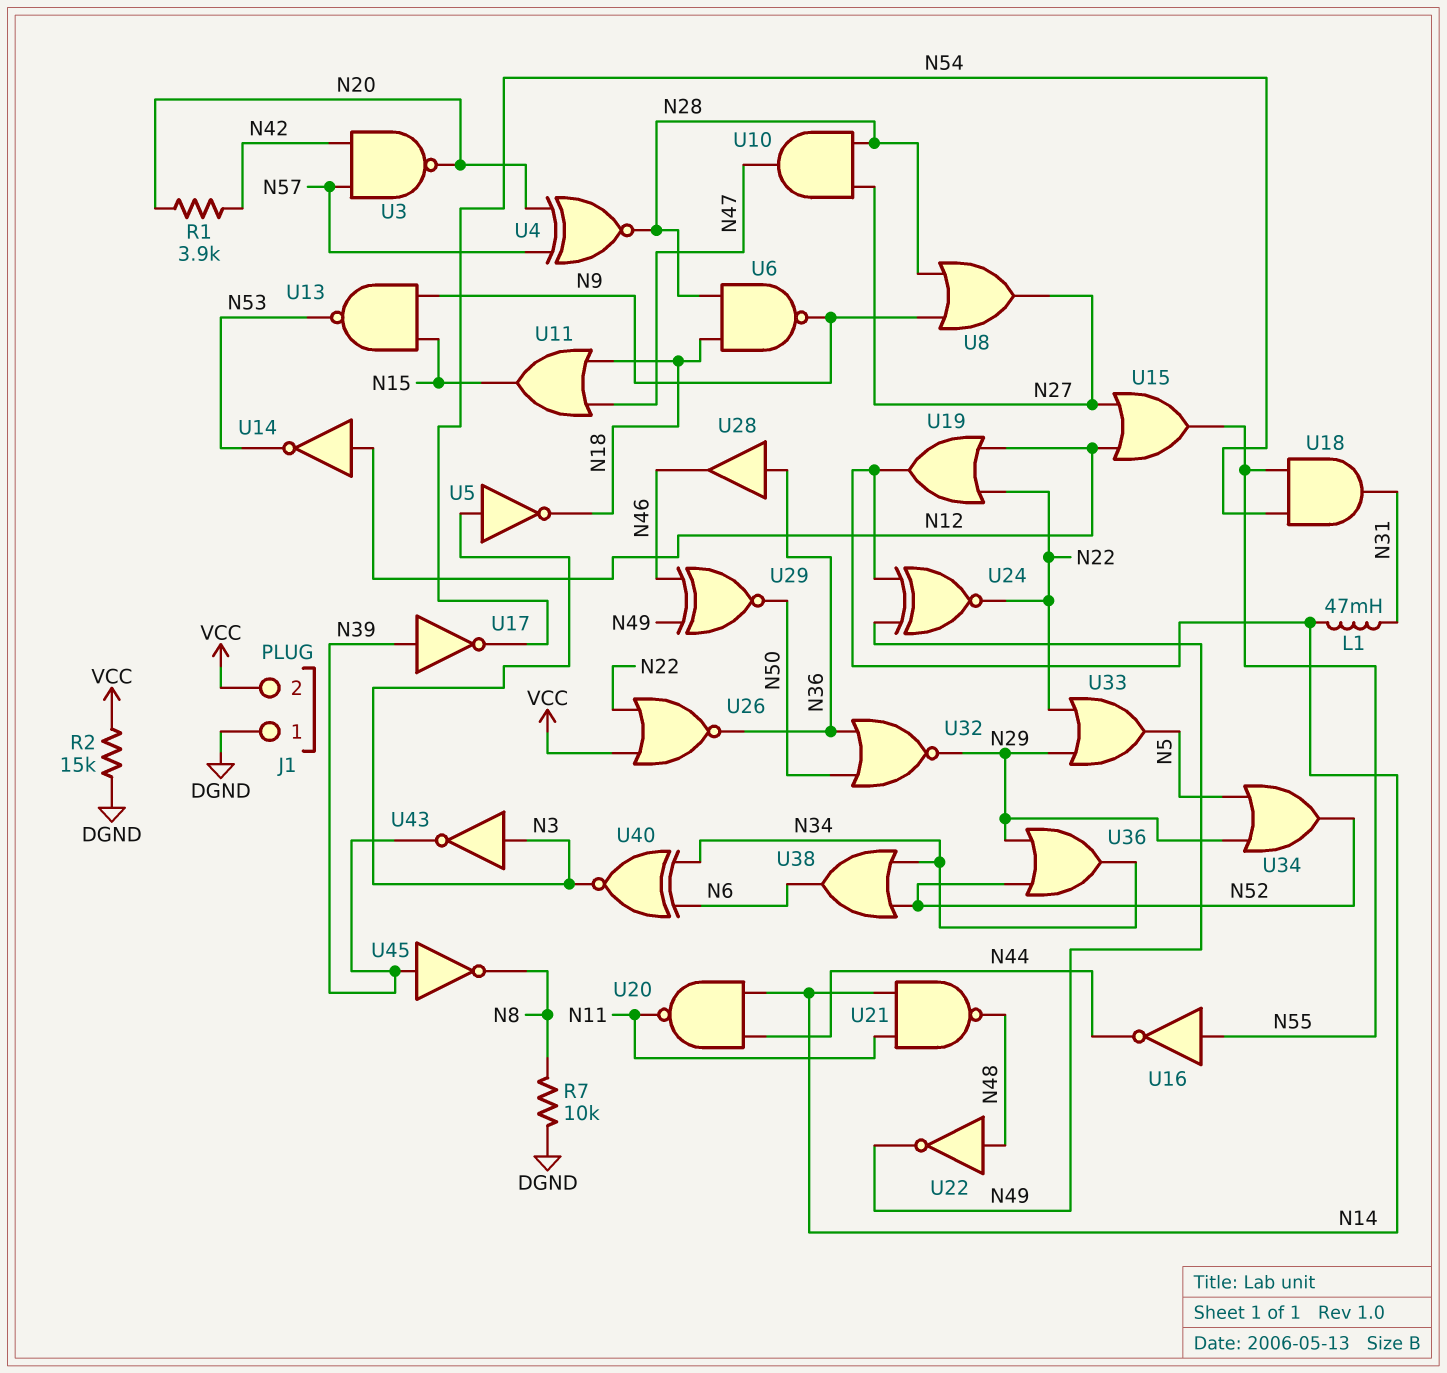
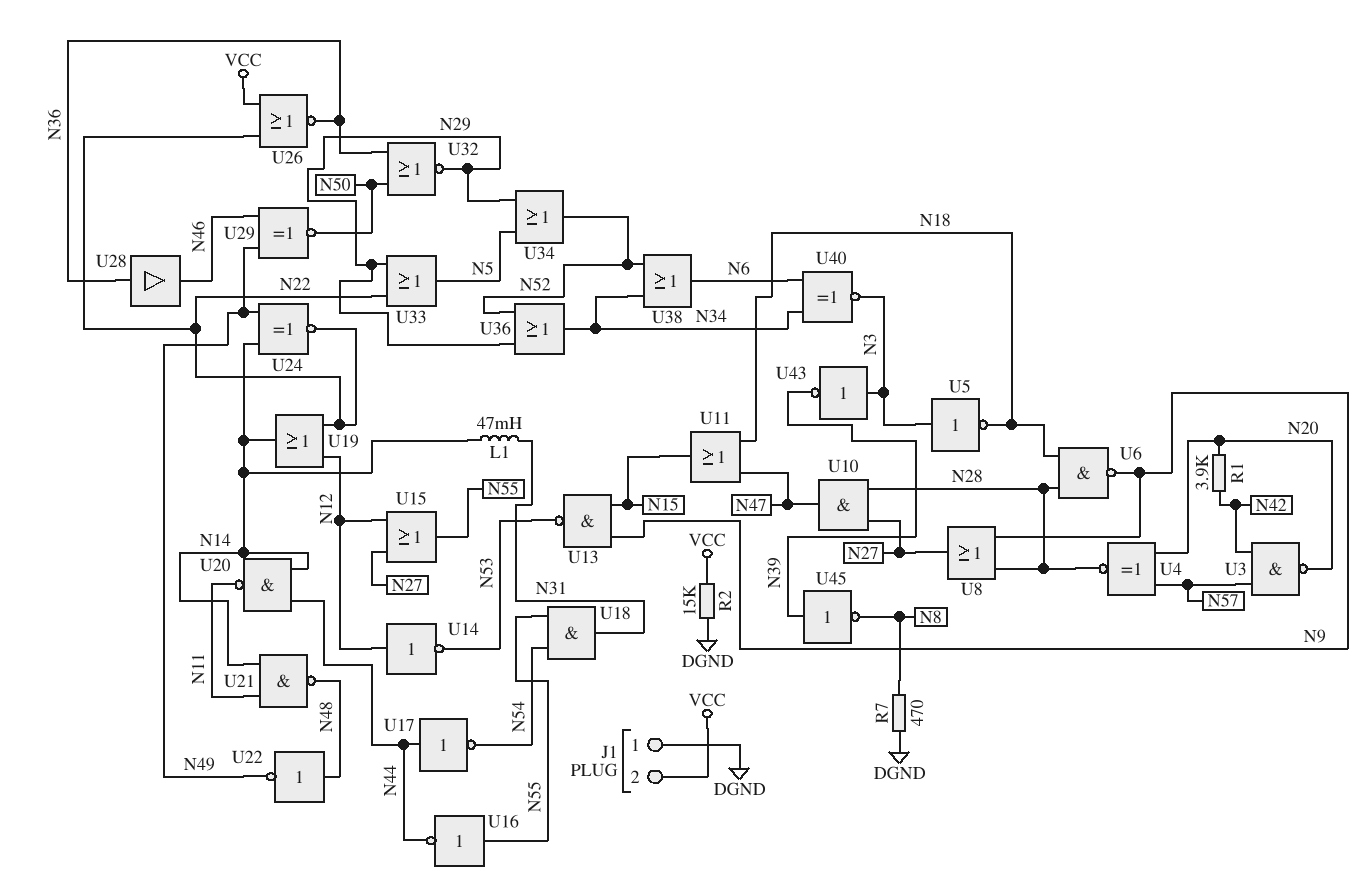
R7: 10k (DGND, N8) -> 470 (DGND, N8)
U17: NOT (in N39, out N54) -> NOT (in N44, out N54)

